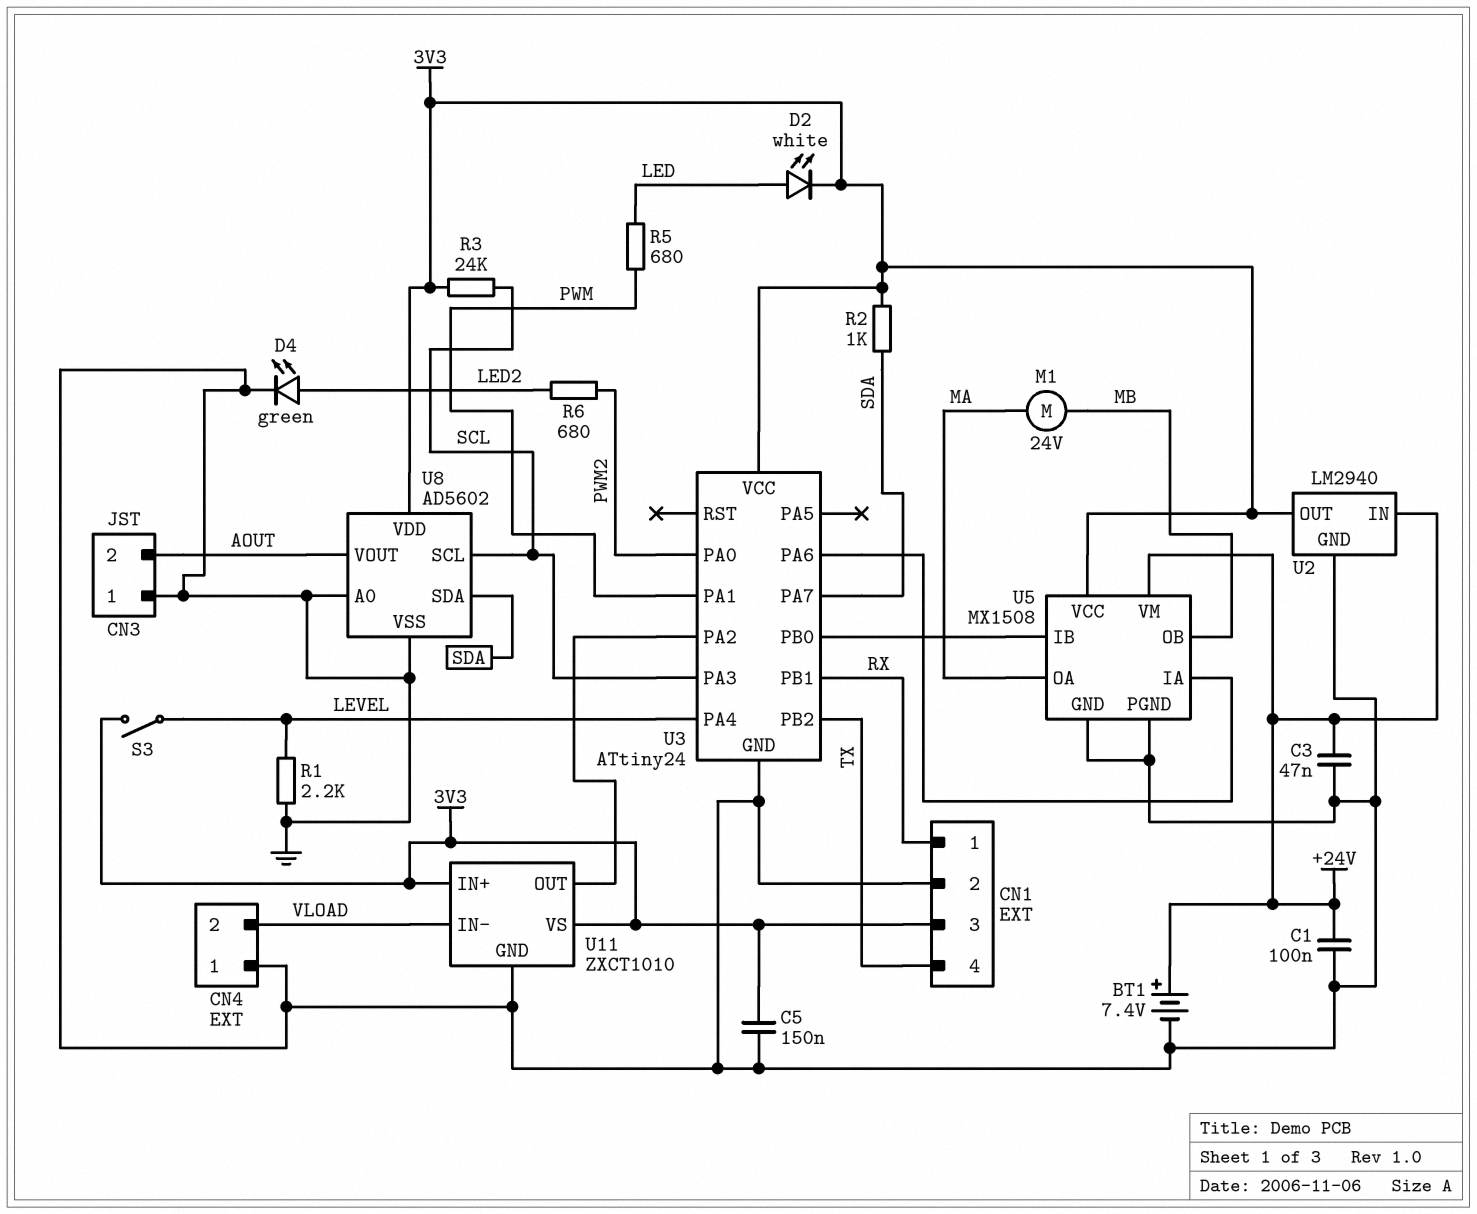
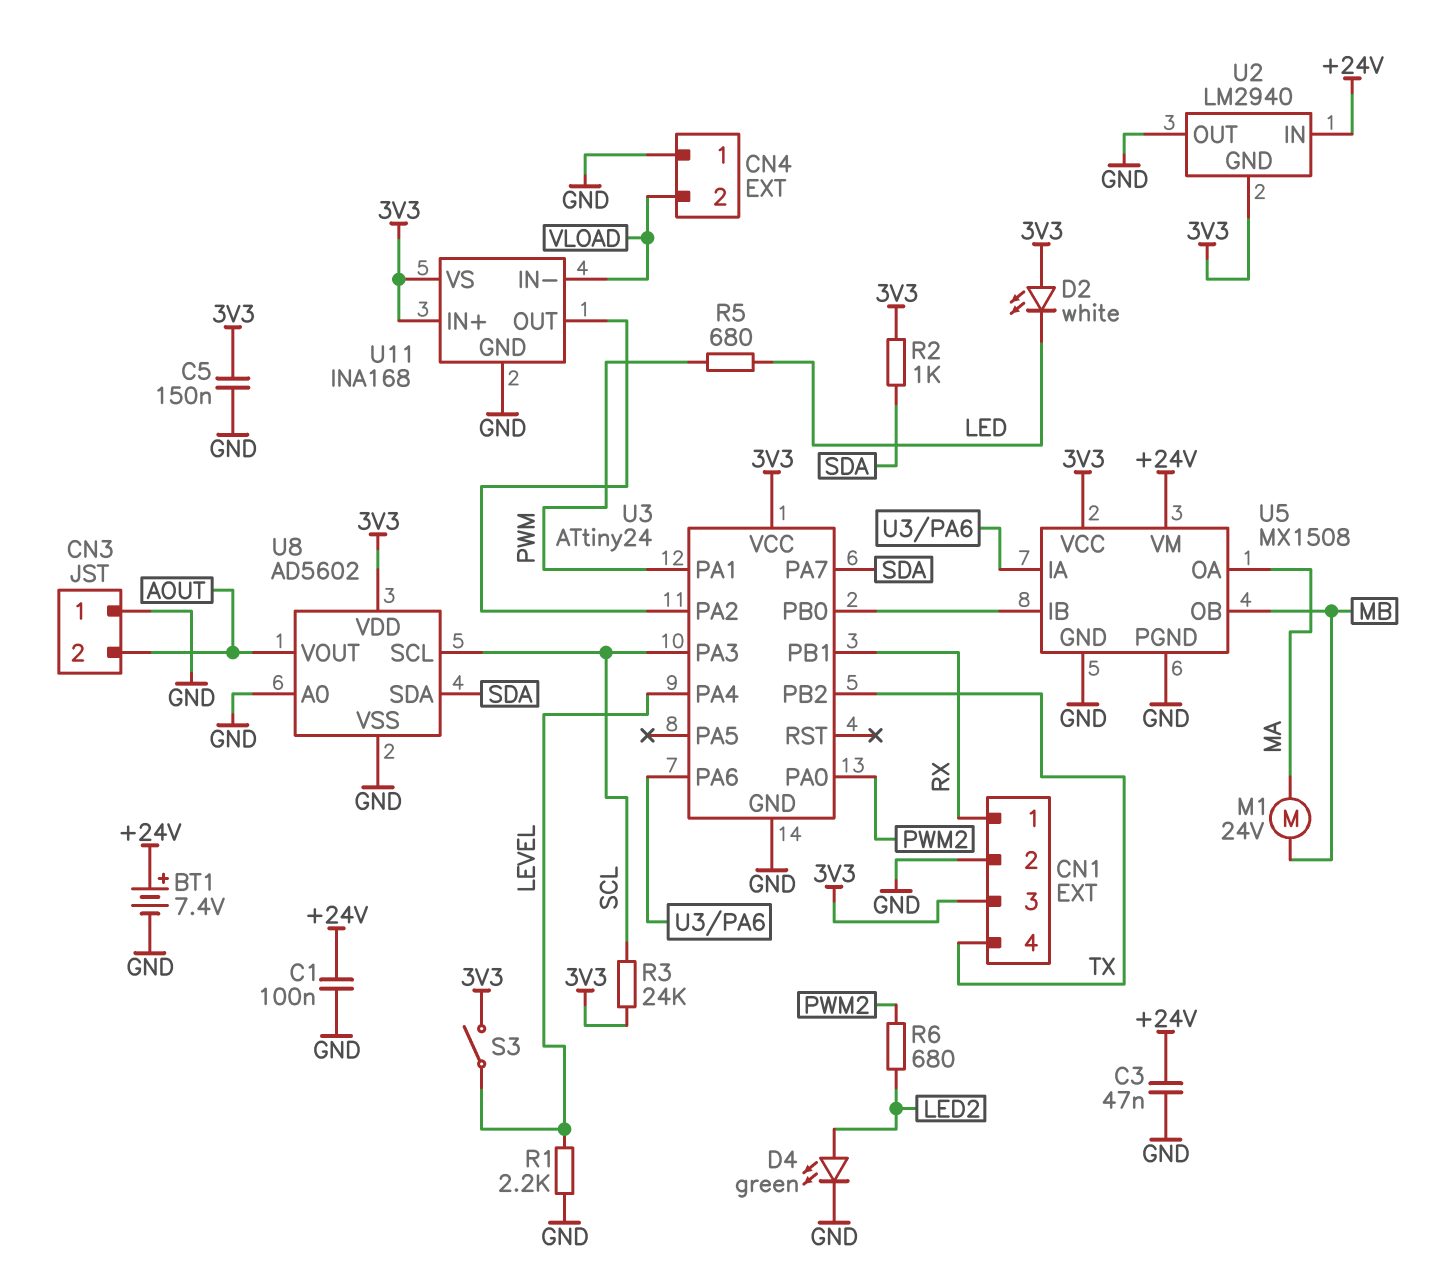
D2: LED white (A LED, K 3V3) -> LED white (A 3V3, K LED)
U2 pin GND: GND -> 3V3
U2 pin OUT: 3V3 -> GND
U11: ZXCT1010 -> INA168

